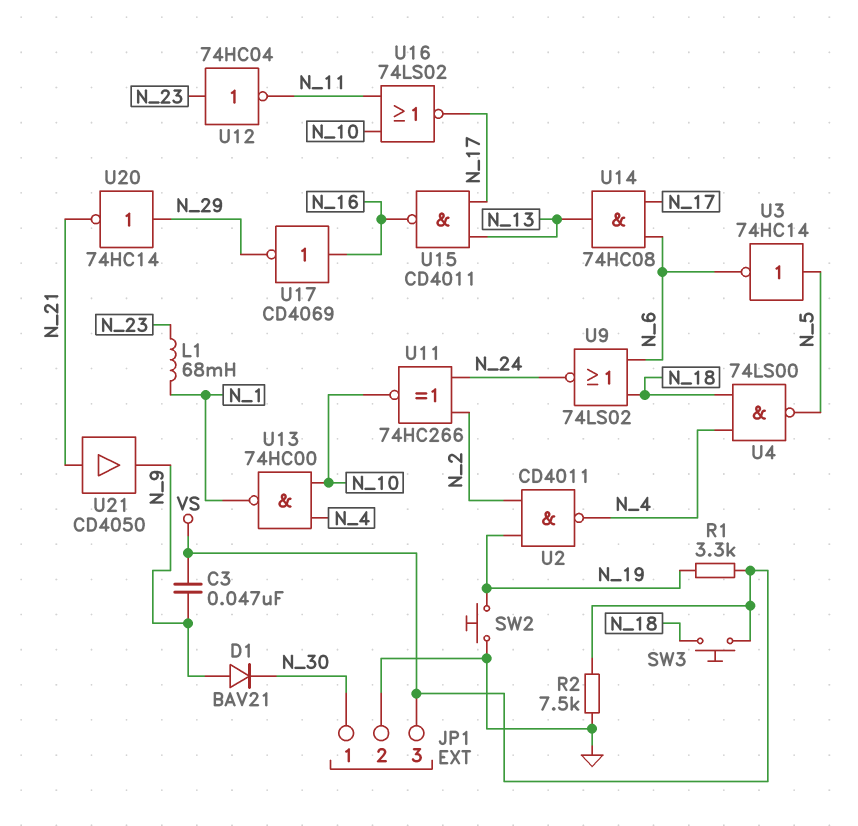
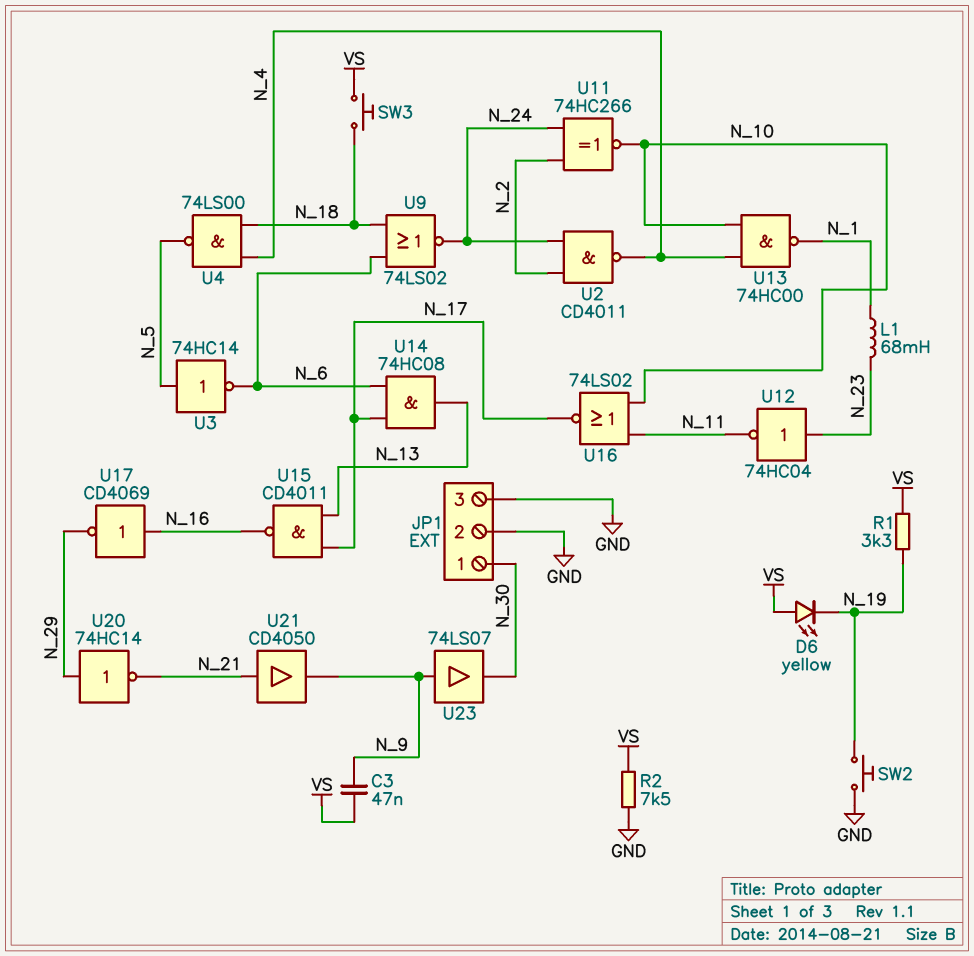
D1: diode BAV21 (A N_9, K N_30) -> none
D6: none -> LED yellow (A VS, K N_19)
JP1 pin 3: VS -> GND
U2: NAND CD4011 (in N_2, in N_19, out N_4) -> NAND CD4011 (in N_2, in N_24, out N_4)
U23: none -> buffer 74LS07 (in N_9, out N_30)

